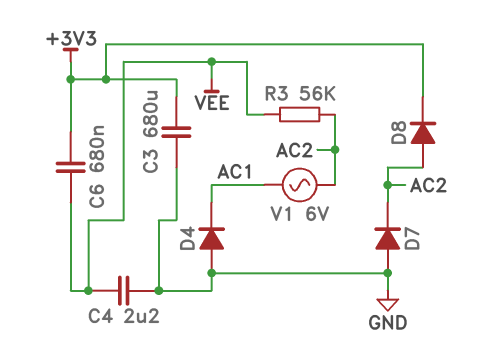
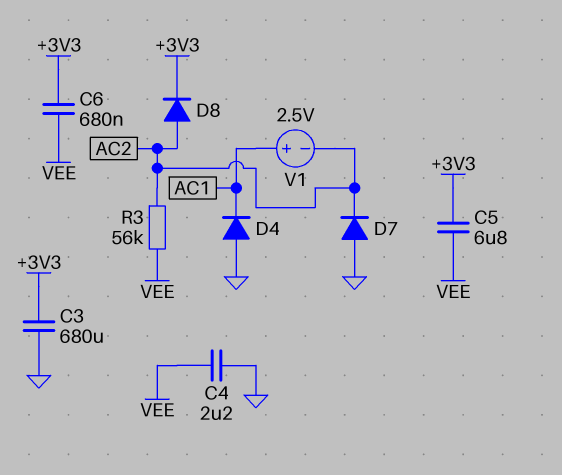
C5: none -> 6.8uF (+3V3, VEE)
V1: AC 6V (AC1, AC2) -> 2.5V (plus AC1, minus AC2)

